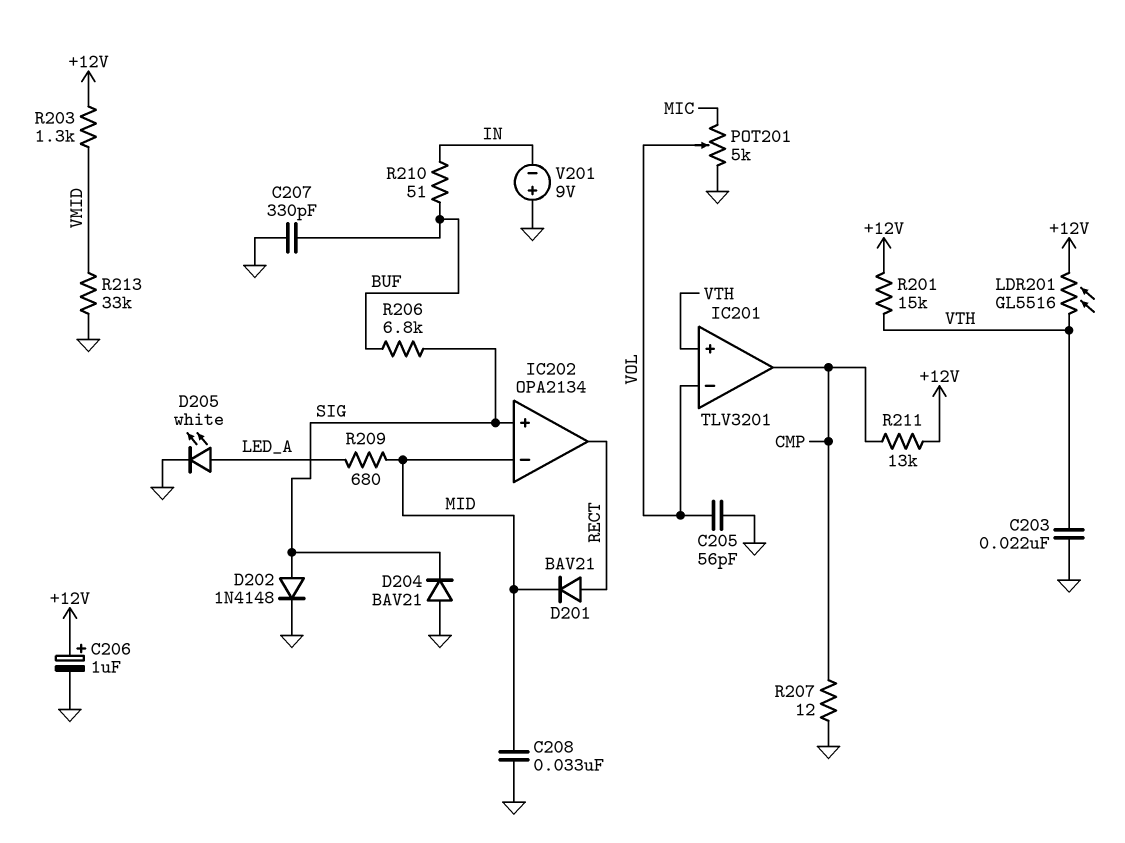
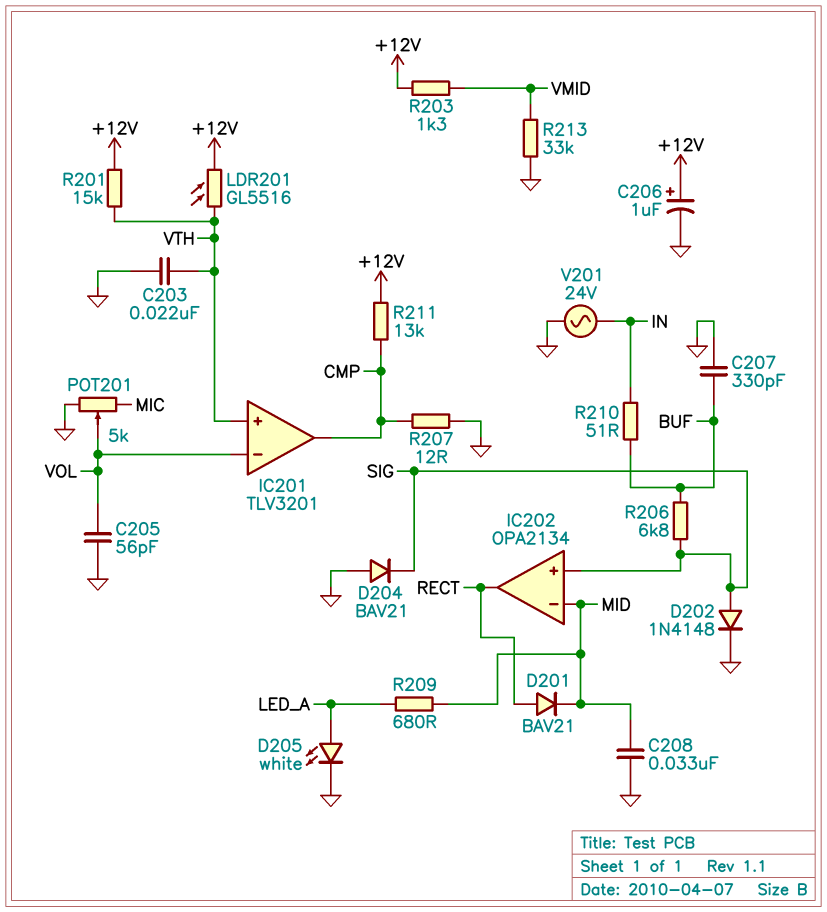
V201: 9V (plus GND, minus IN) -> AC 24V (GND, IN)

